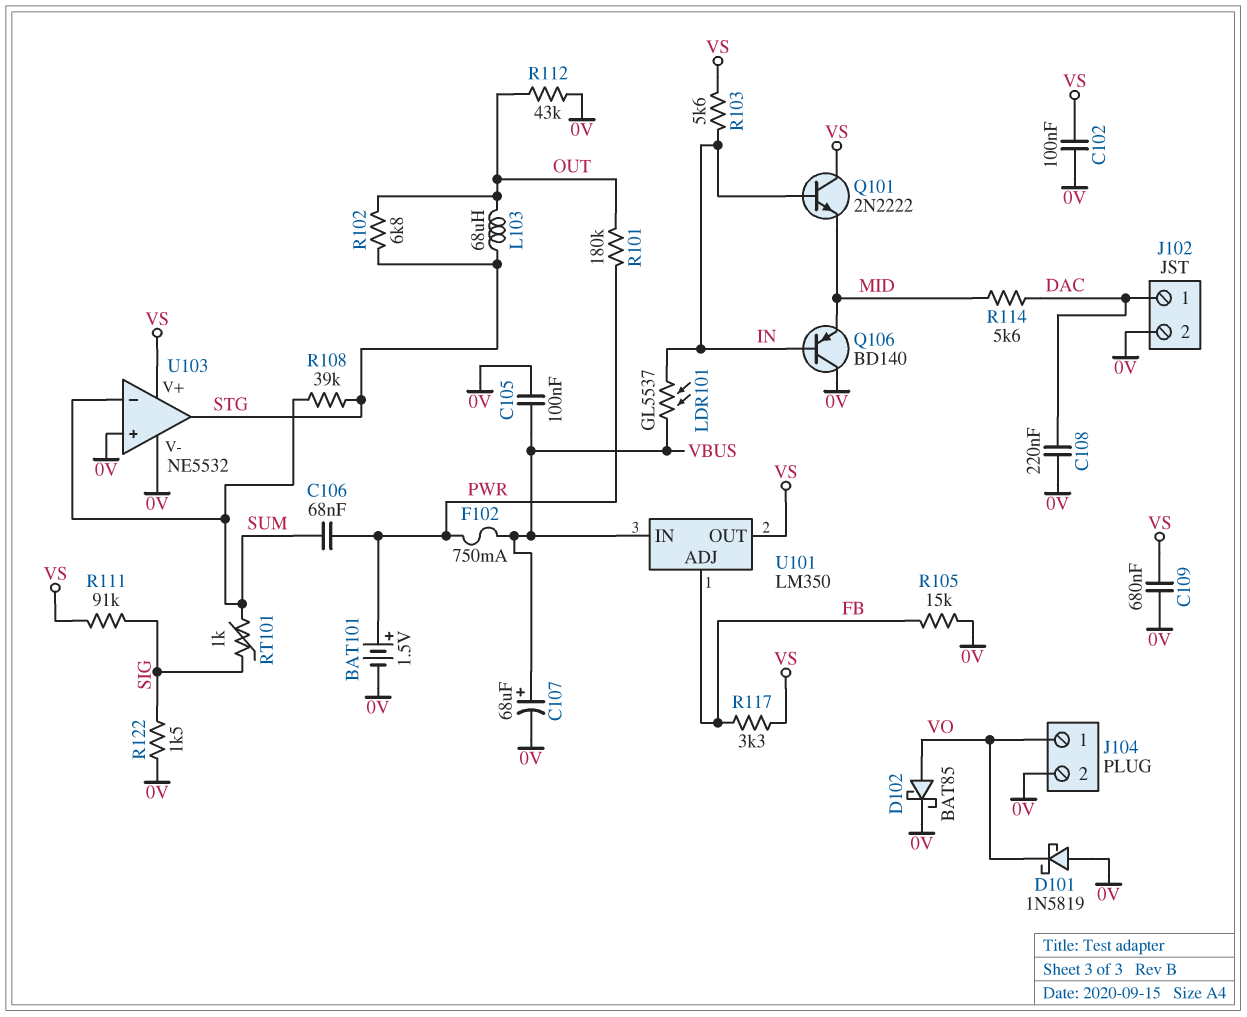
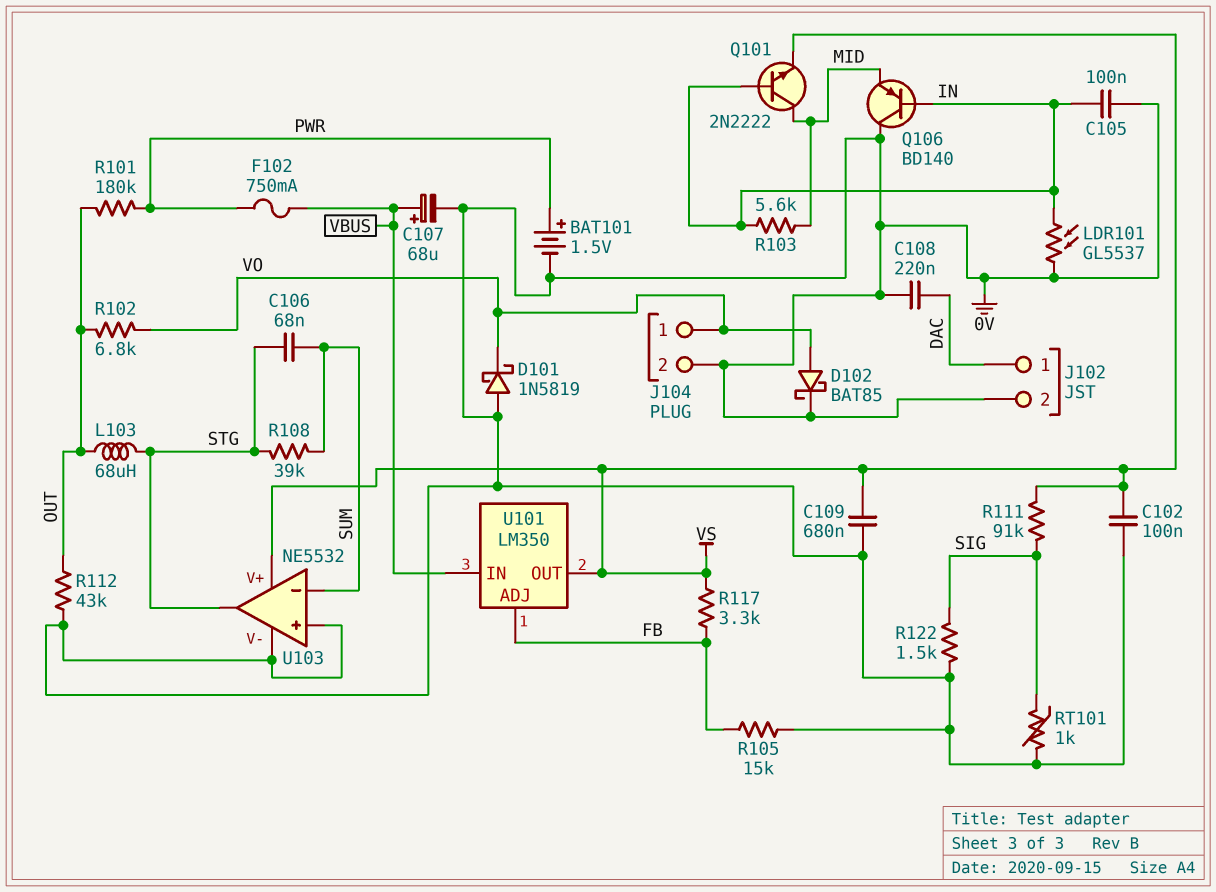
C105: 100nF (0V, VBUS) -> 100nF (0V, IN)
C106: 68nF (PWR, SUM) -> 68nF (STG, SUM)
LDR101: GL5537 (IN, VBUS) -> GL5537 (0V, IN)
Q101: NPN 2N2222 (B IN, C VS, E MID) -> NPN 2N2222 (B IN, C MID, E VS)
R102: 6.8k (OUT, STG) -> 6.8k (OUT, VO)
R103: 5.6k (IN, VS) -> 5.6k (IN, MID)
R114: 5.6k (DAC, MID) -> none
RT101: 1k (SIG, SUM) -> 1k (0V, SIG)

